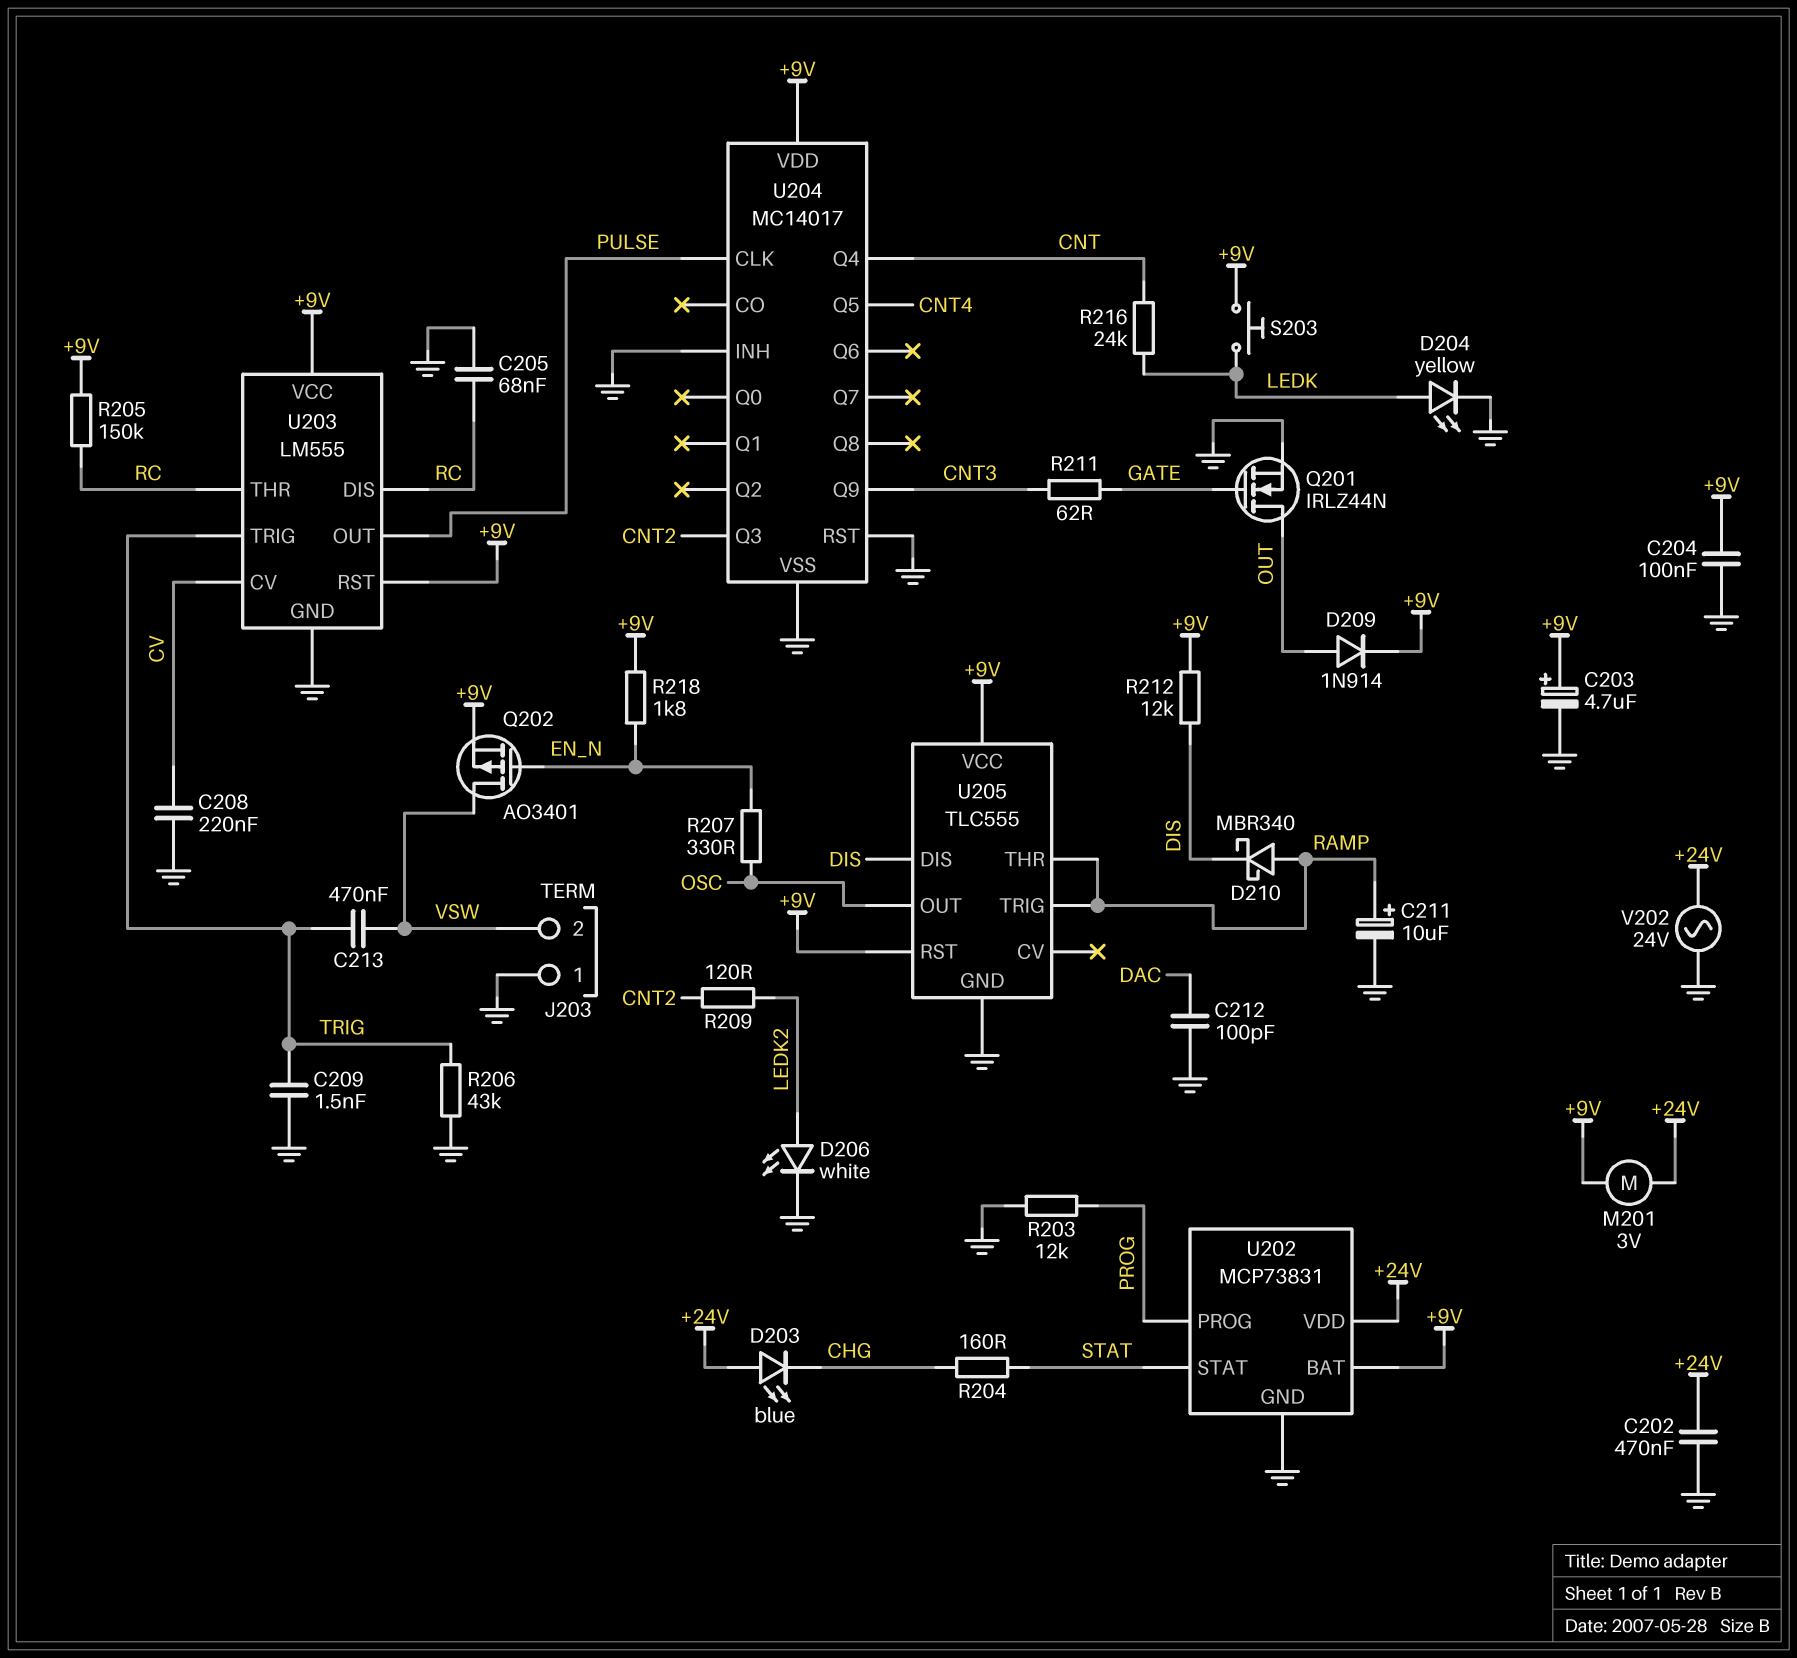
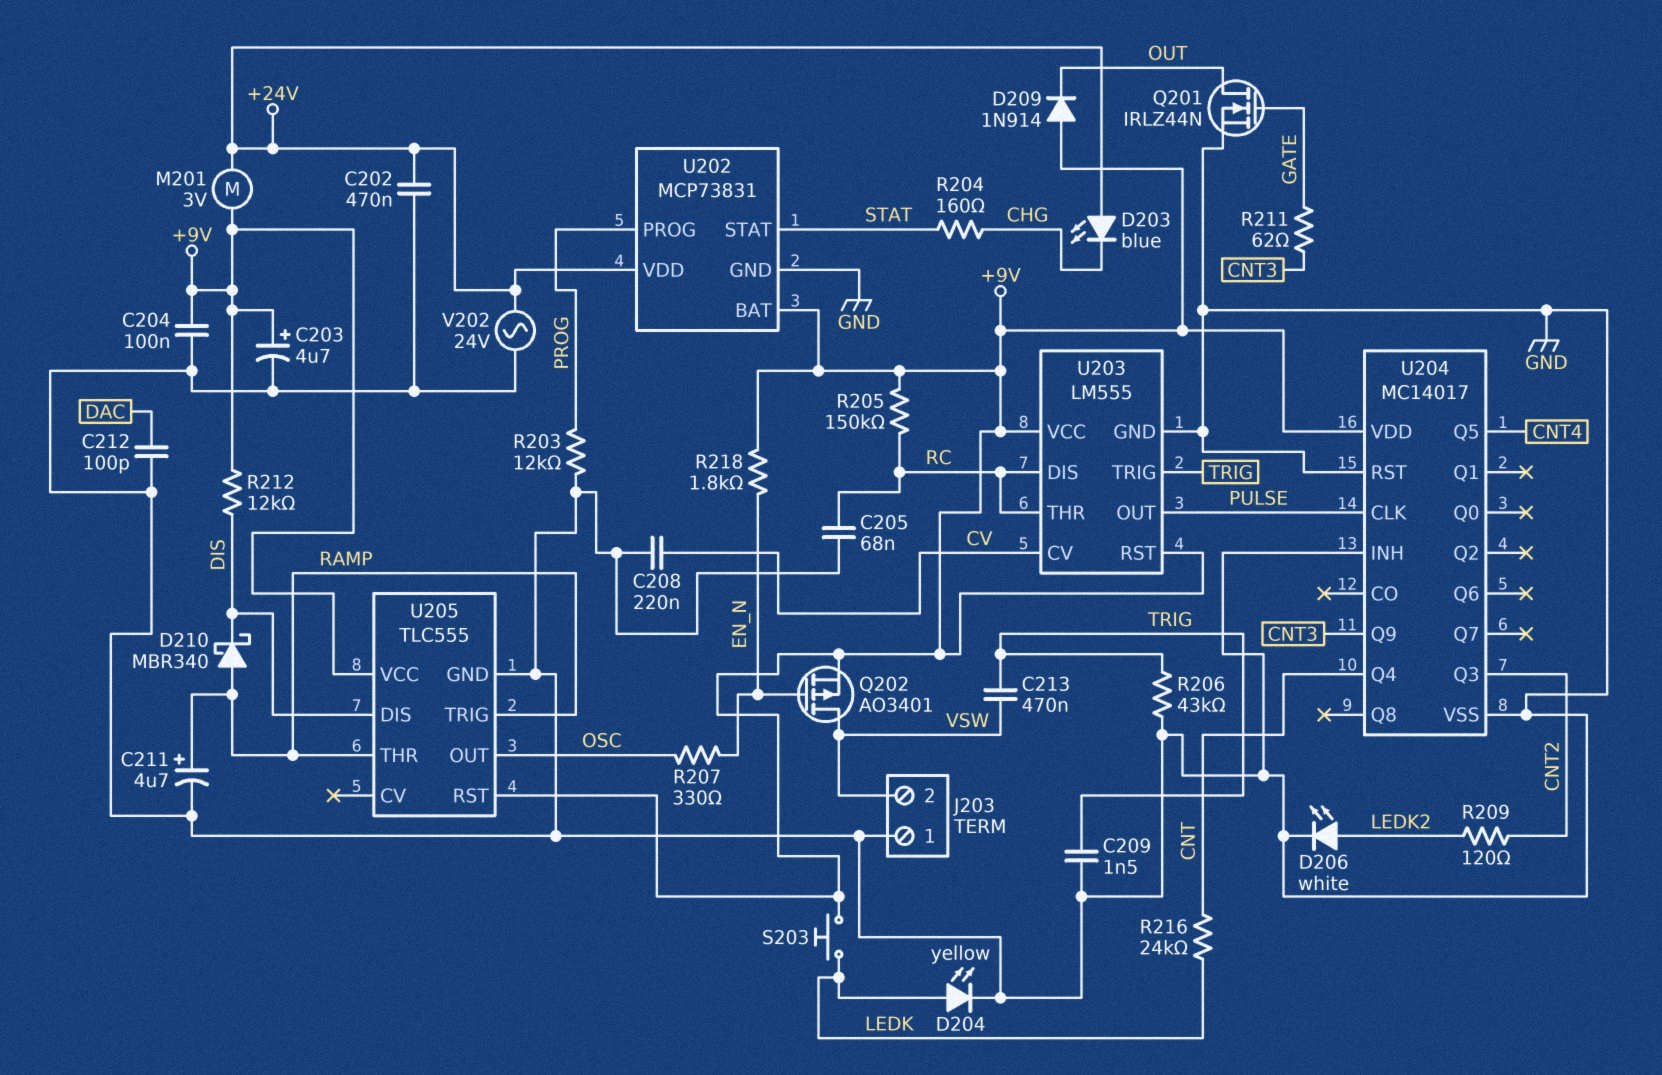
C211: 10uF (plus RAMP, minus GND) -> 4.7uF (plus RAMP, minus GND)
D209: diode 1N914 (A OUT, K +9V) -> diode 1N914 (A +9V, K OUT)

